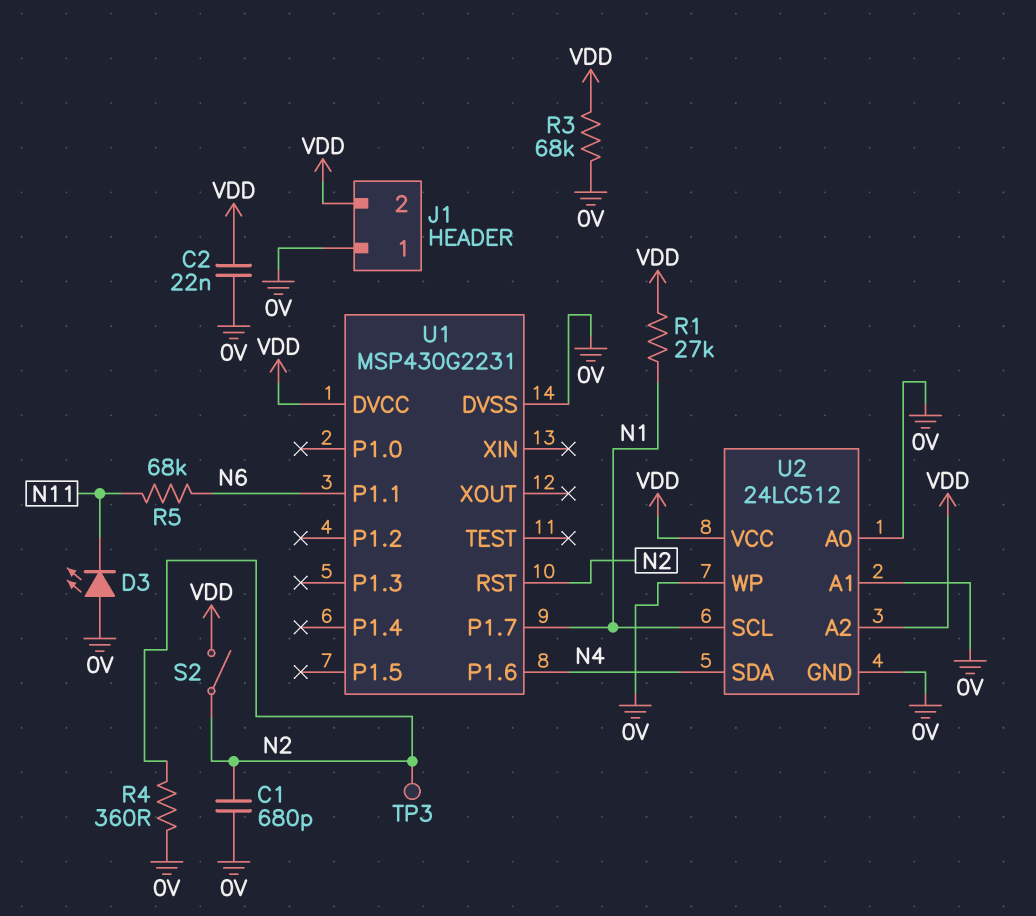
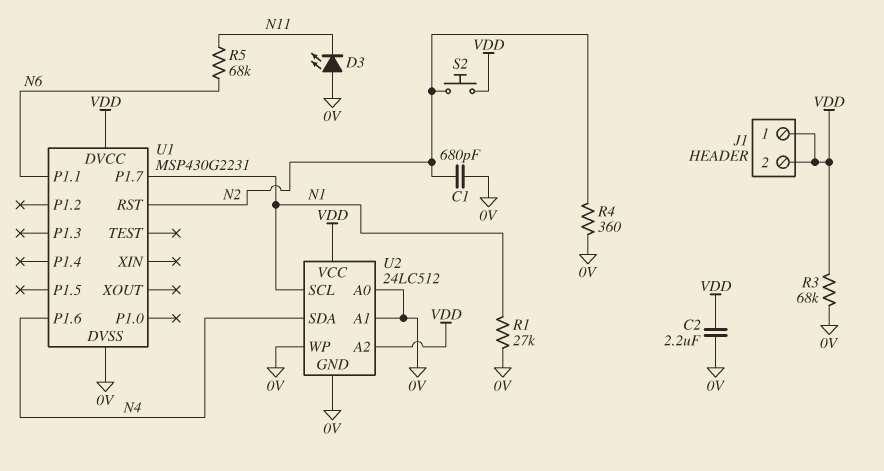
C2: 22nF (0V, VDD) -> 2.2uF (0V, VDD)
J1 pin 1: 0V -> VDD
R1: 27k (N1, VDD) -> 27k (0V, N1)
S2: switch (N2, VDD) -> button (N2, VDD)
TP3: test point (N2) -> none

